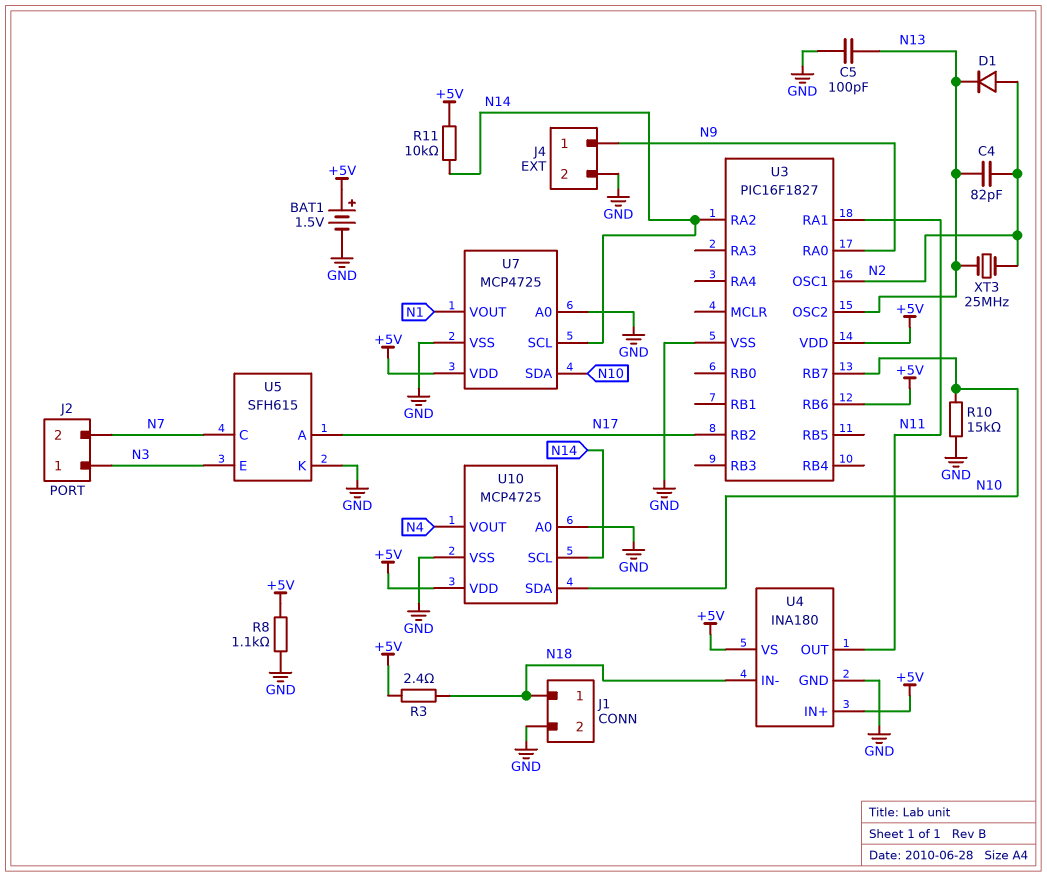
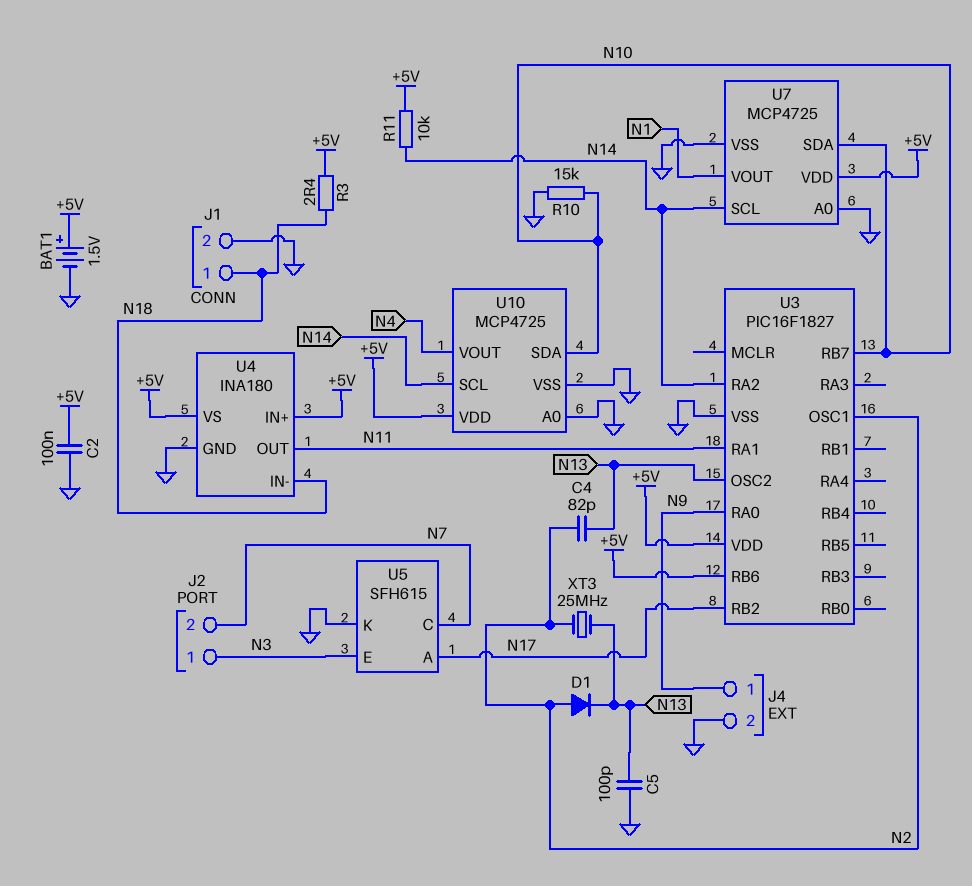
C2: none -> 100nF (+5V, GND)
R8: 1.1k (+5V, GND) -> none

